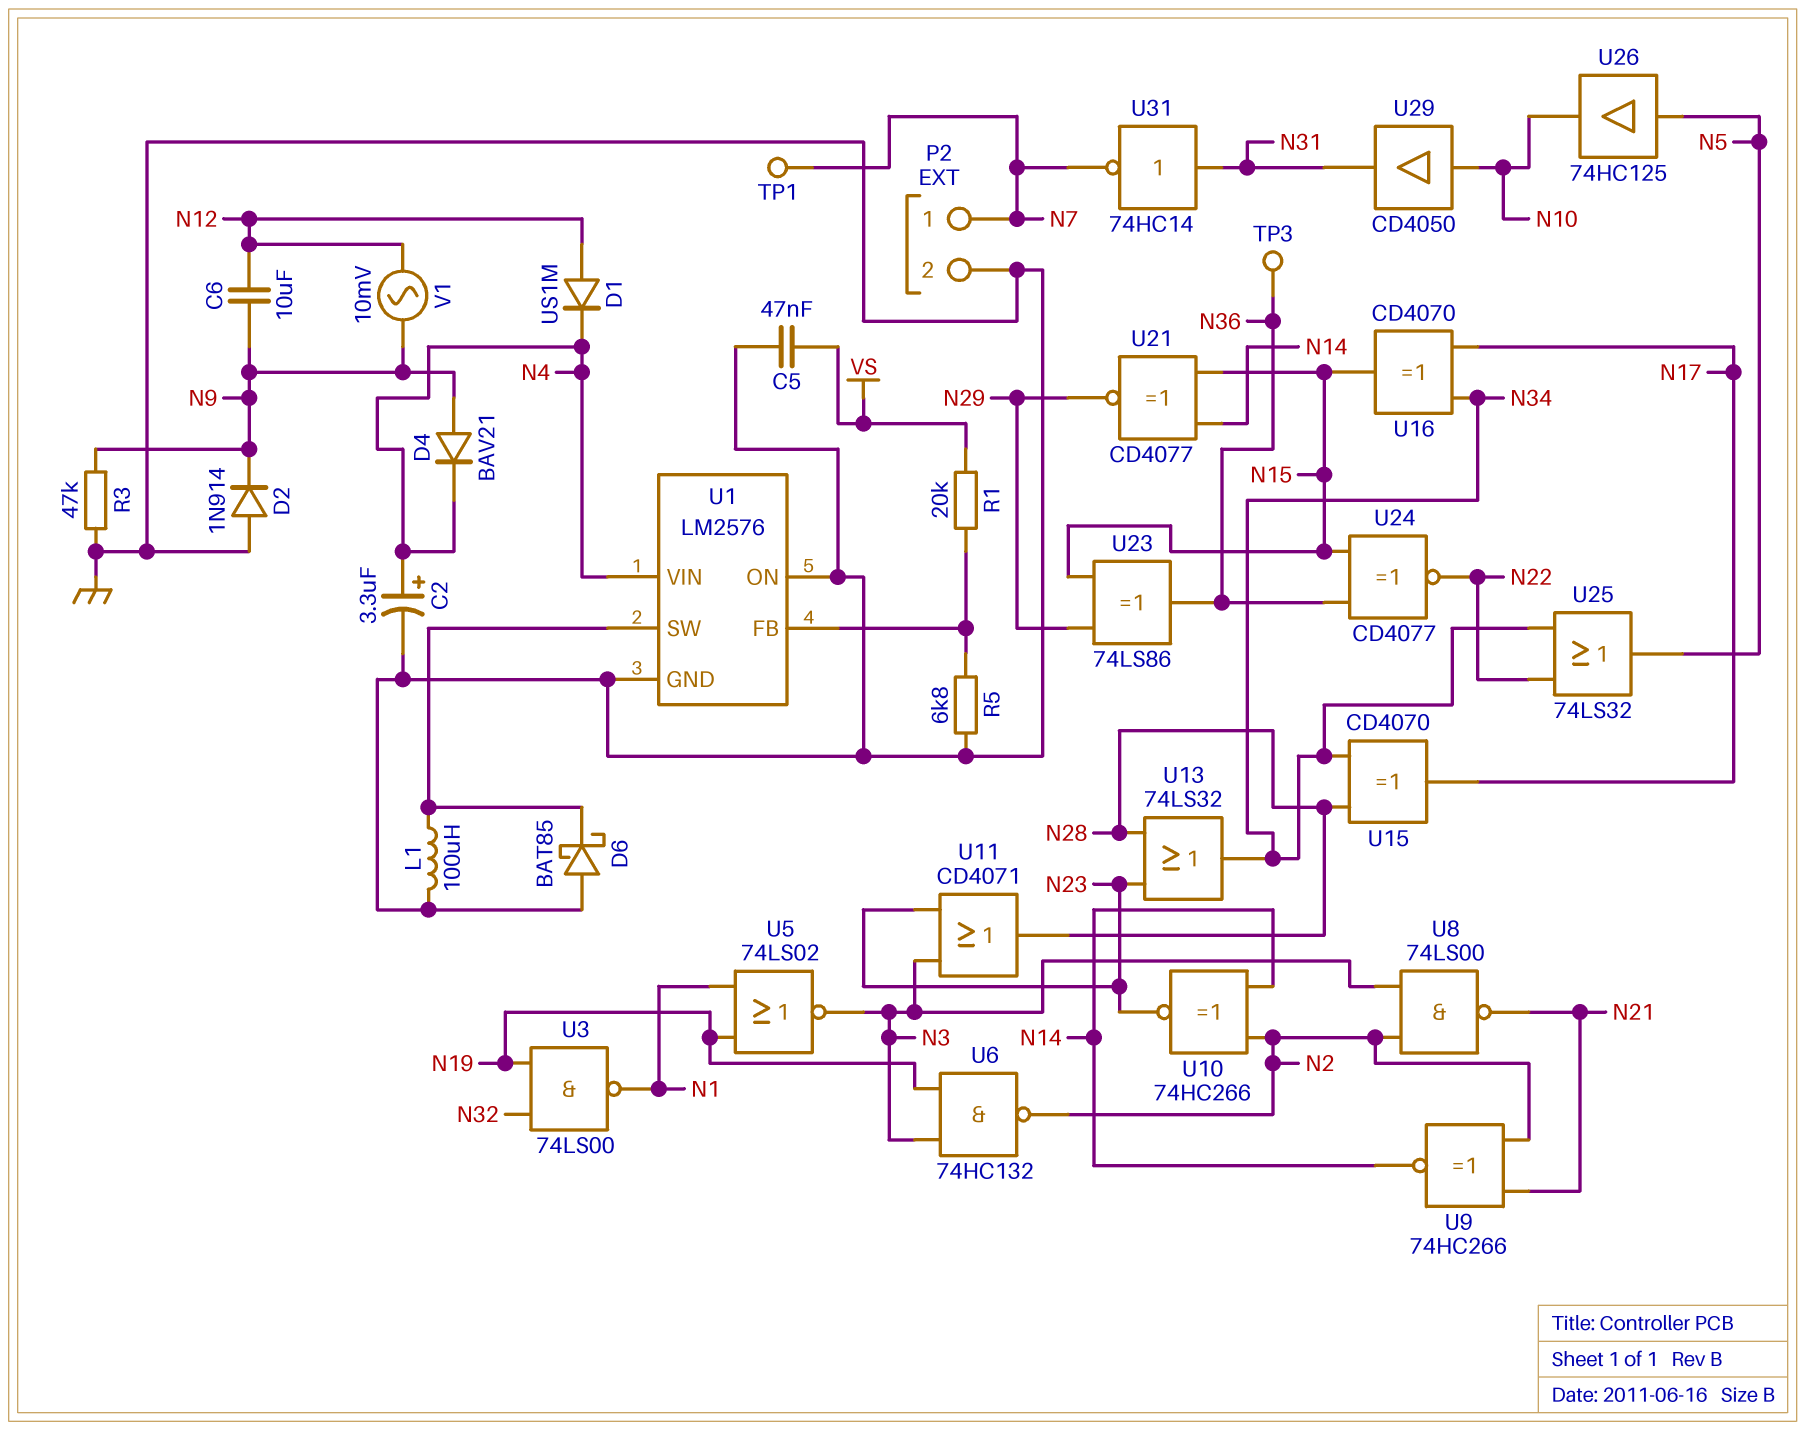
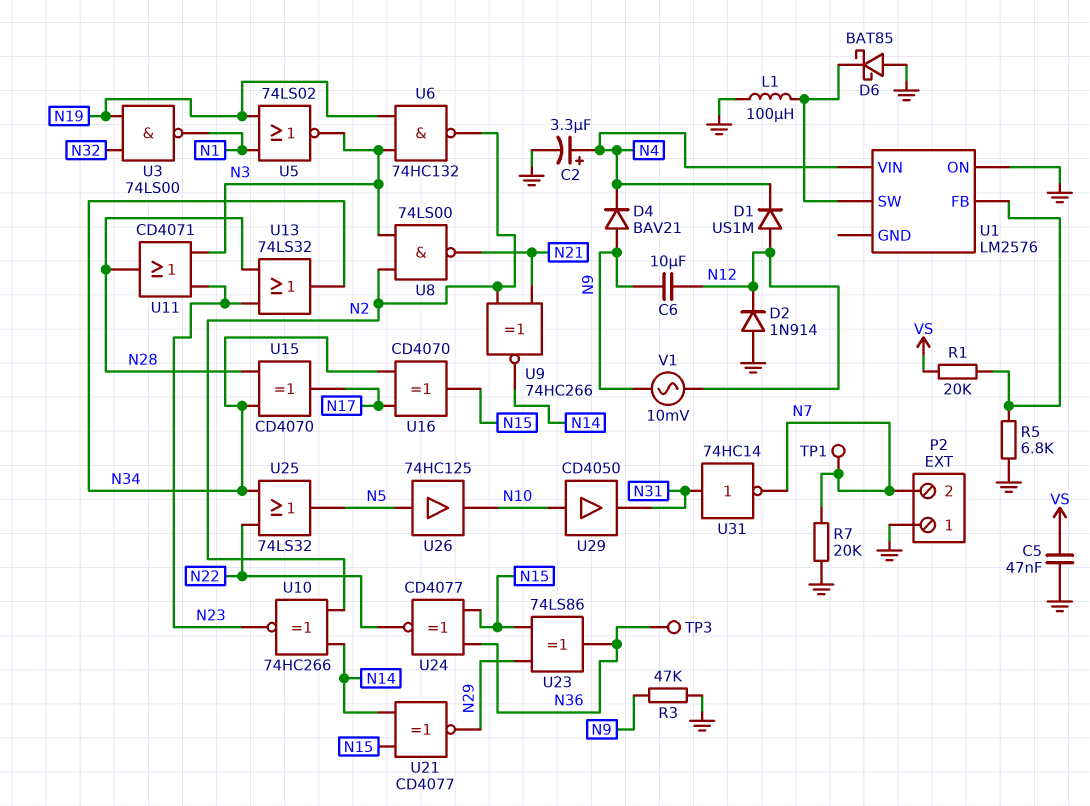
D2: diode 1N914 (A GND, K N9) -> diode 1N914 (A GND, K N12)
P2 pin 1: N7 -> GND
P2 pin 2: GND -> N7
R7: none -> 20k (GND, N7)
U1 pin GND: GND -> none

